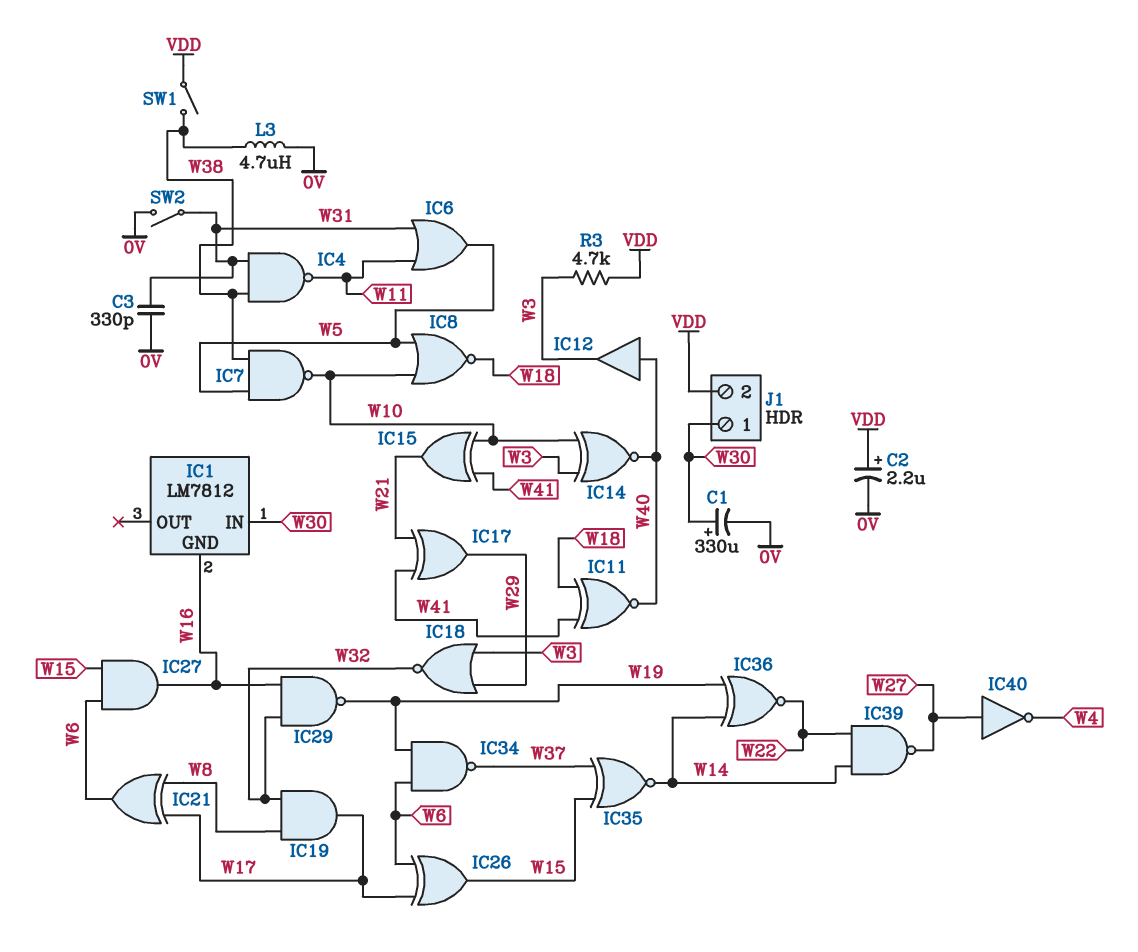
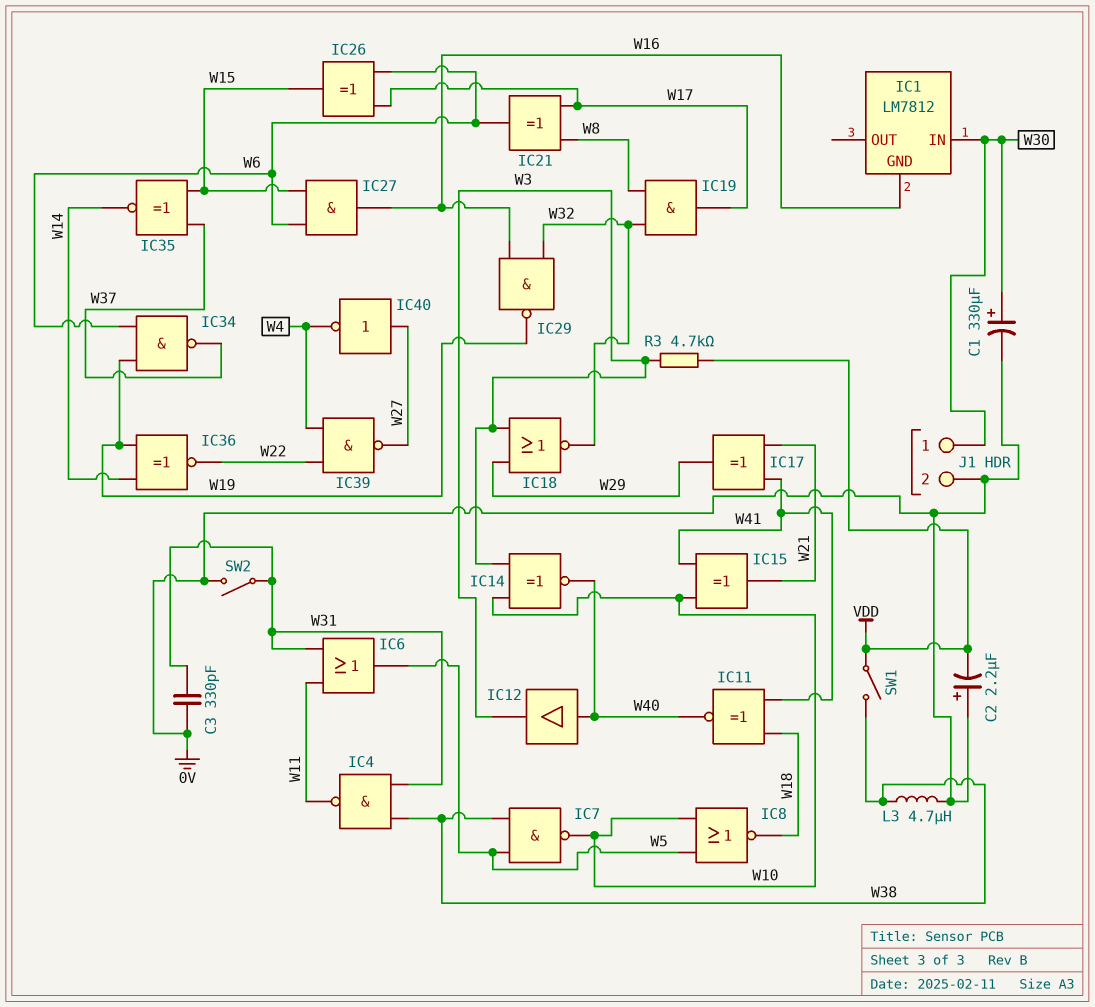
C2: 2.2uF (plus VDD, minus 0V) -> 2.2uF (plus 0V, minus VDD)
IC39: NAND (in W14, in W22, out W27) -> NAND (in W4, in W22, out W27)
J1 pin 2: VDD -> 0V

